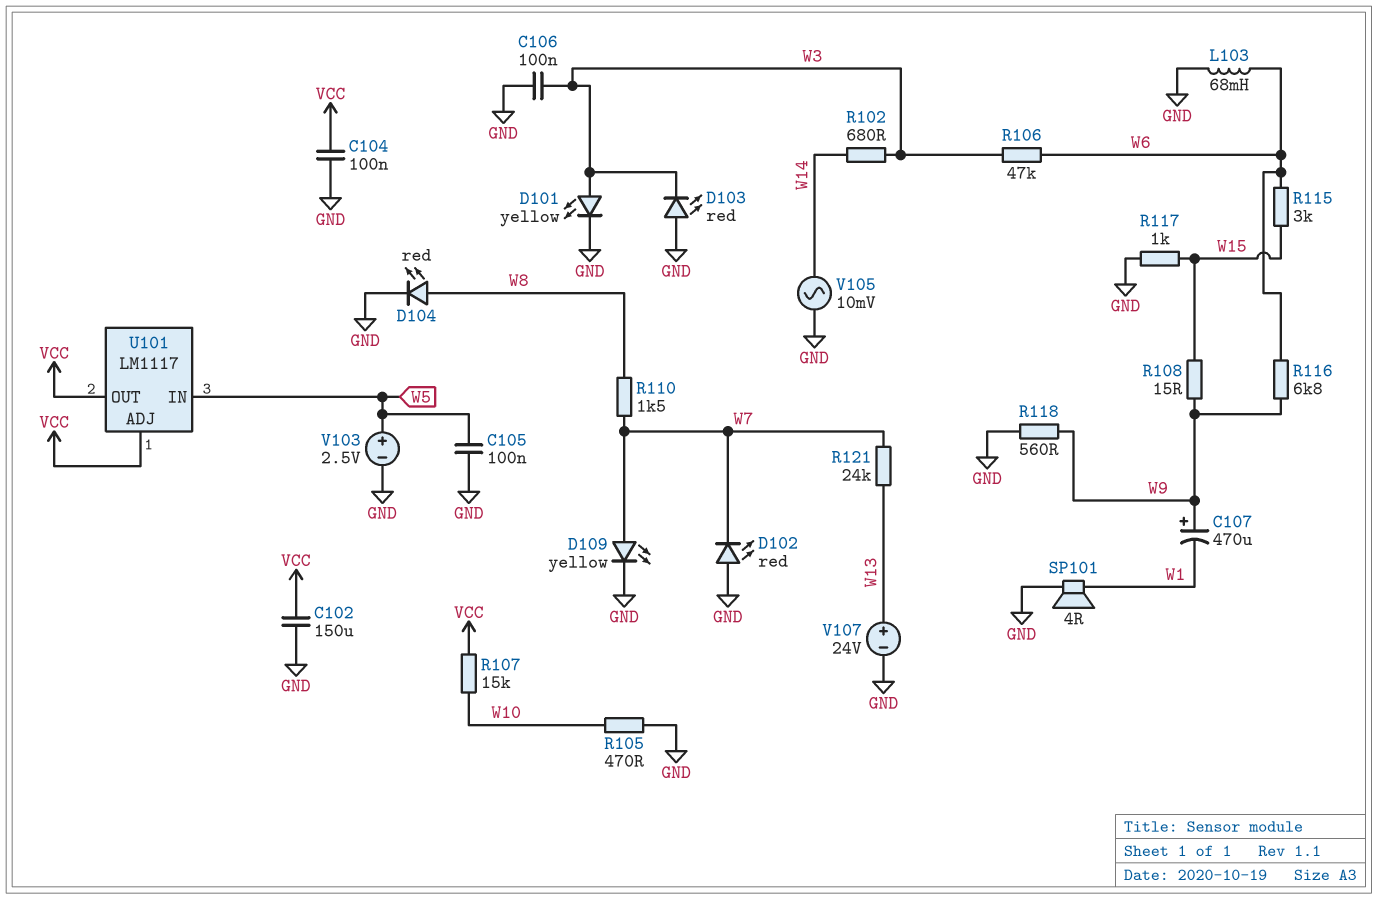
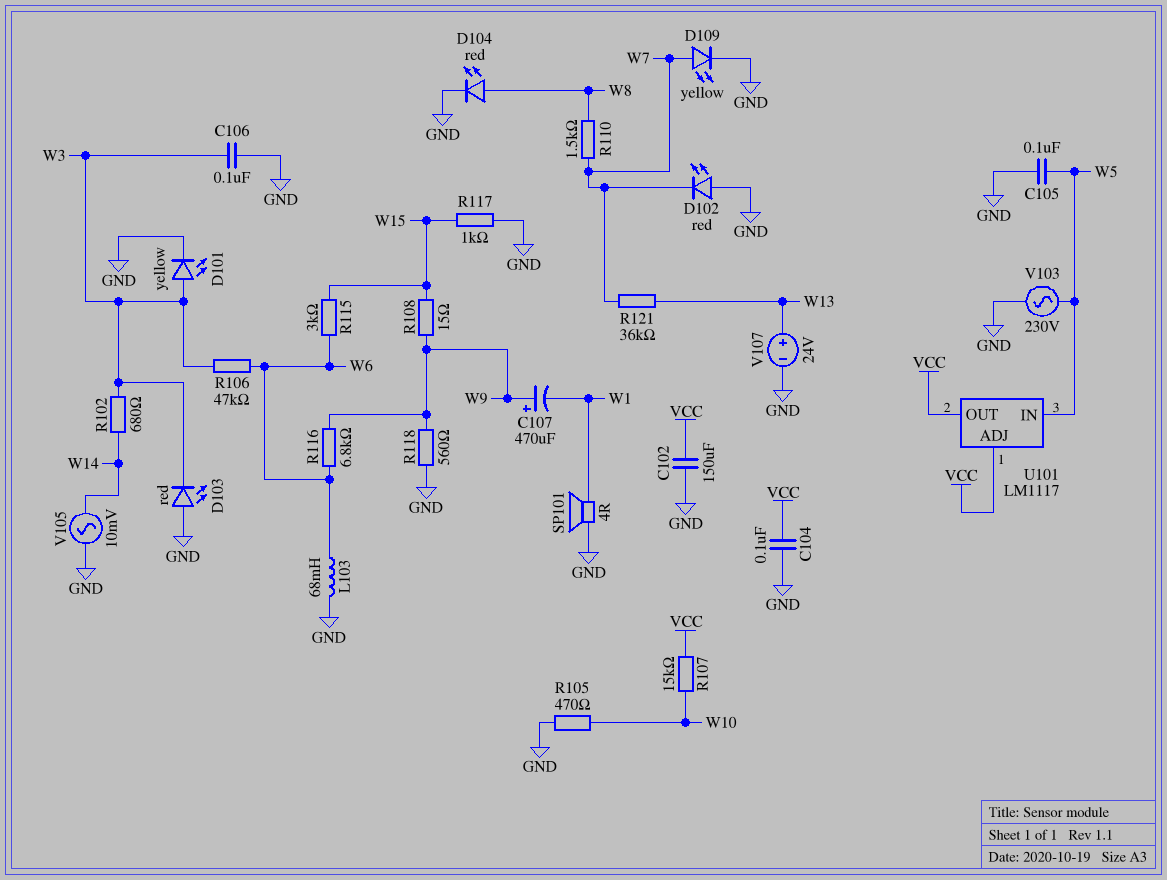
R121: 24k (W7, W13) -> 36k (W7, W13)
V103: 2.5V (plus W5, minus GND) -> AC 230V (GND, W5)

